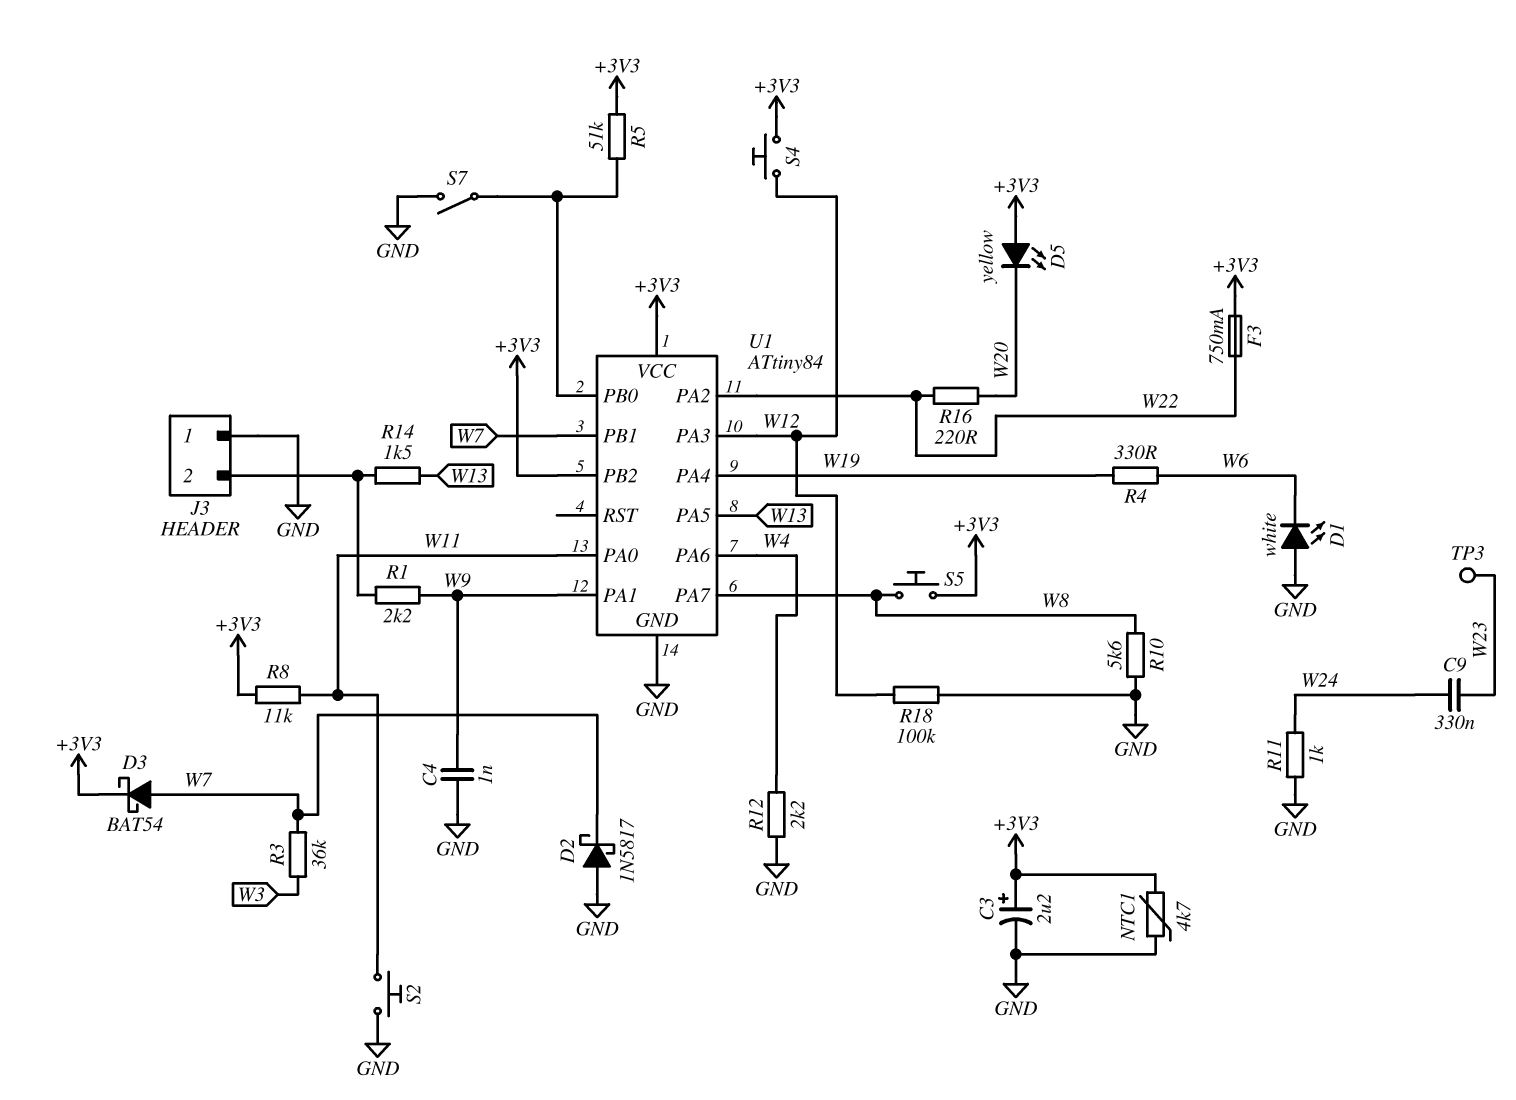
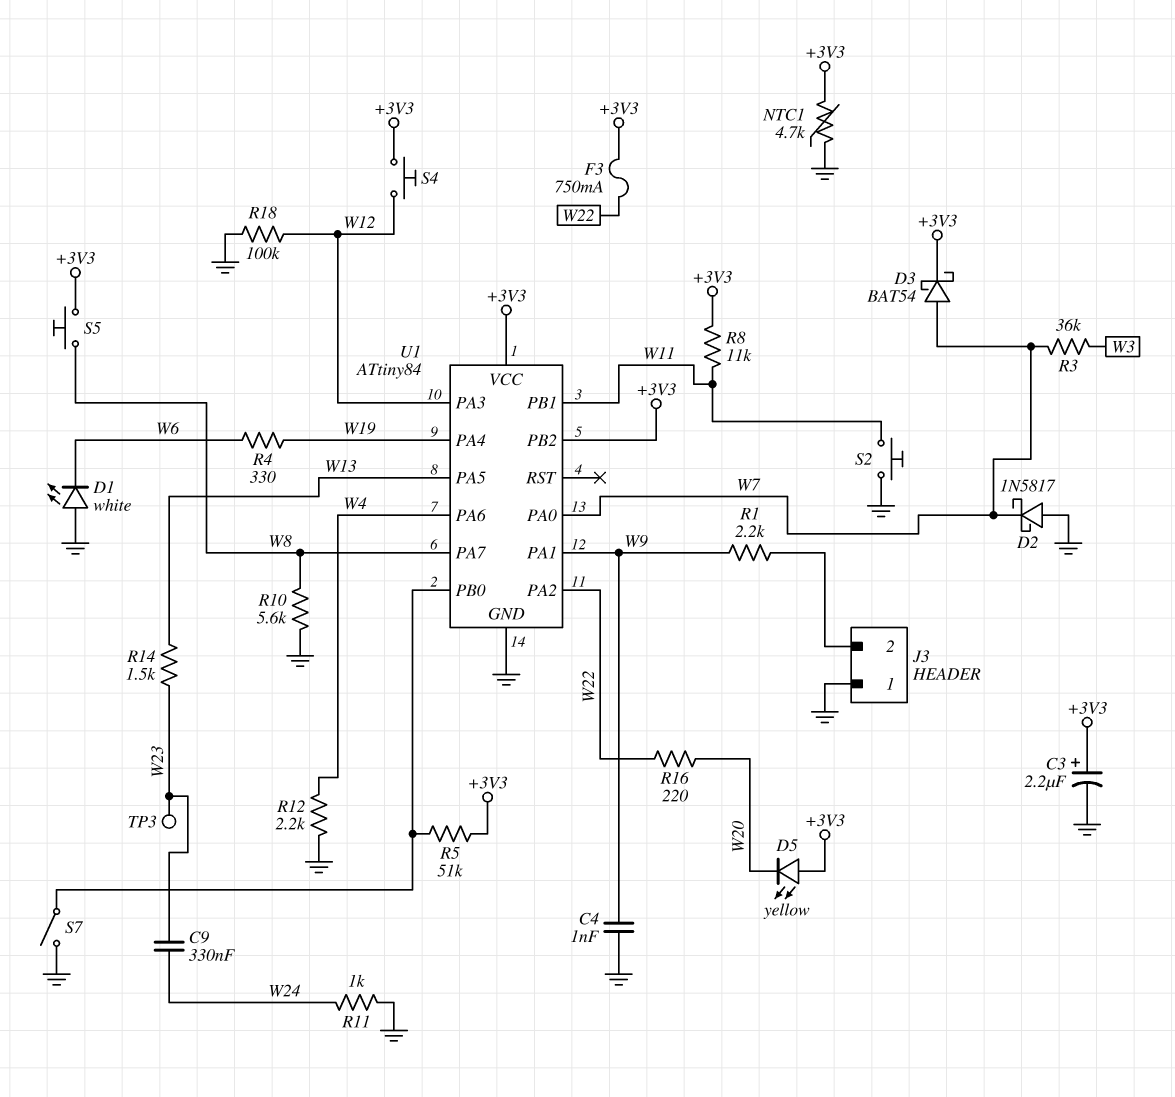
R14: 1.5k (J3/2, W13) -> 1.5k (W13, W23)
U1 pin PA0: W11 -> W7
U1 pin PB1: W7 -> W11

